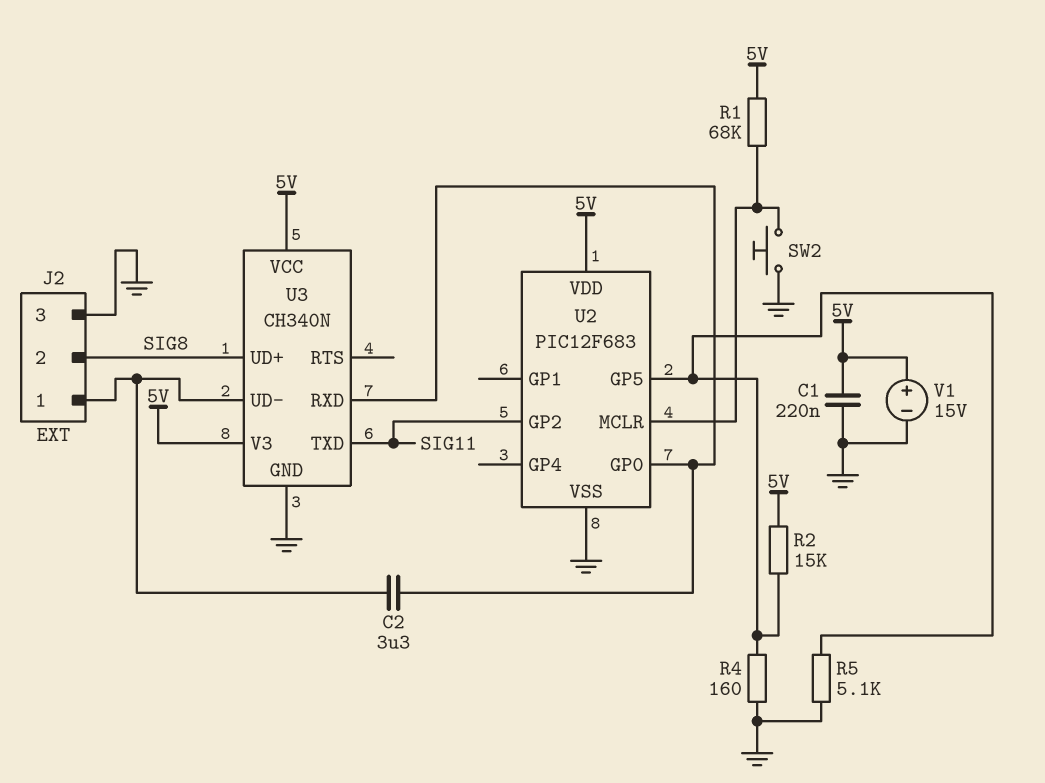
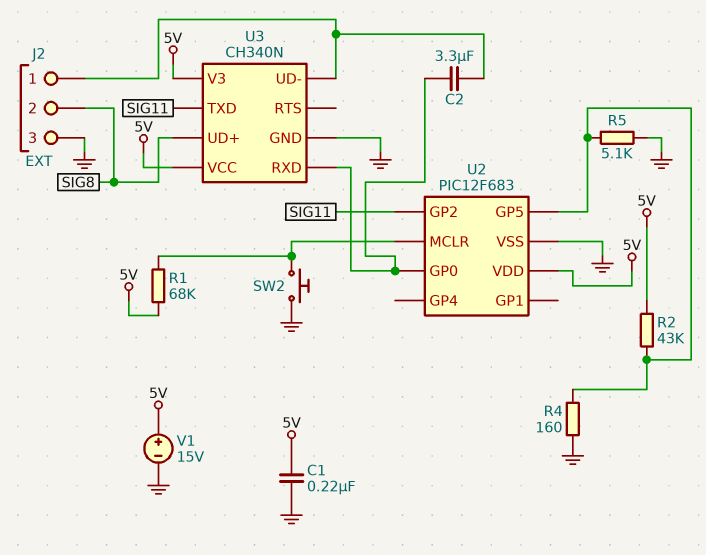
R2: 15k (5V, U2/GP5) -> 43k (5V, U2/GP5)

